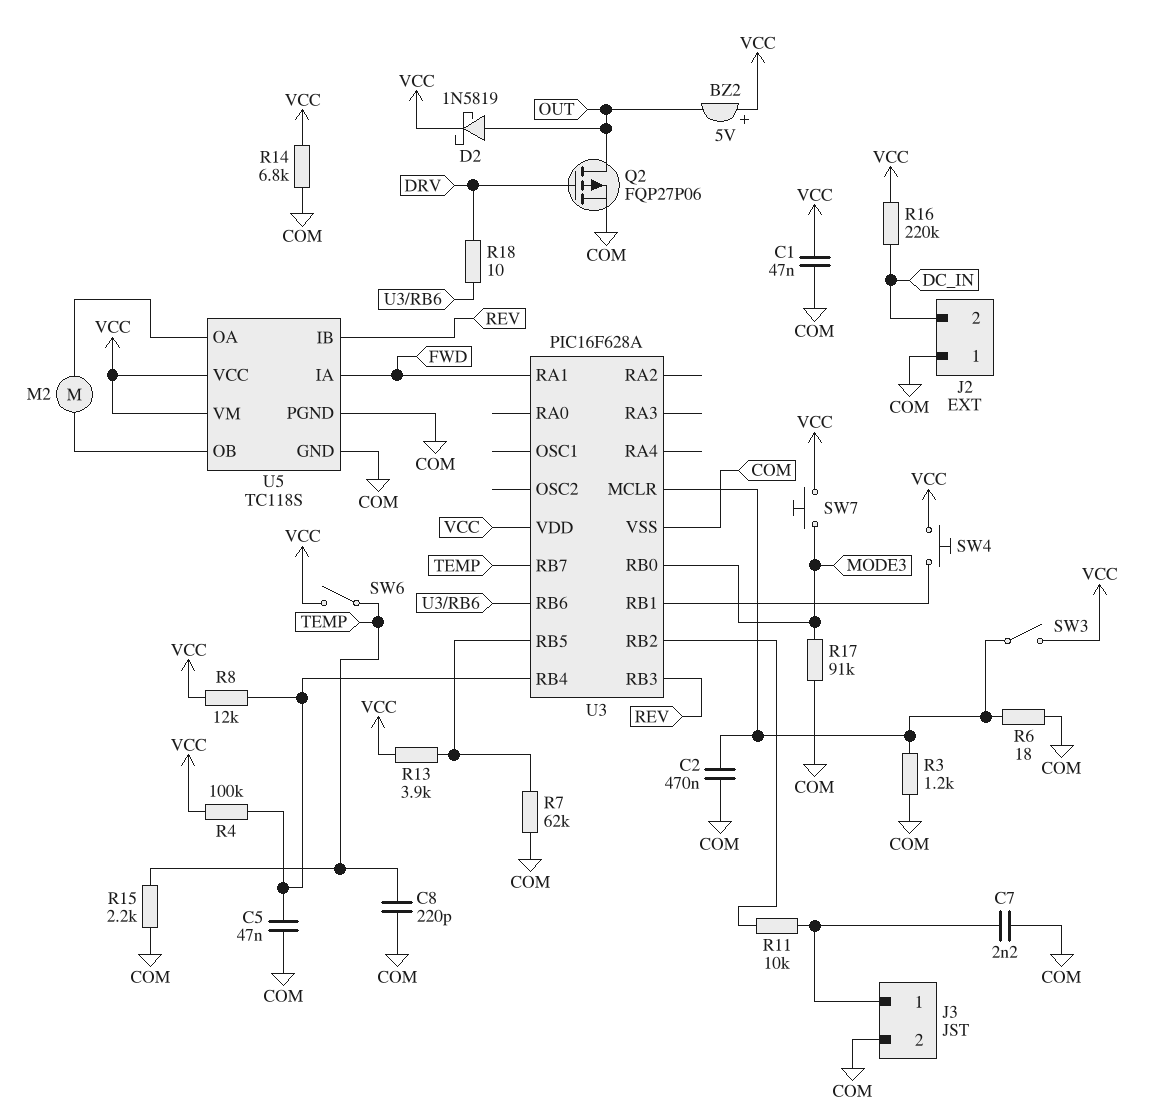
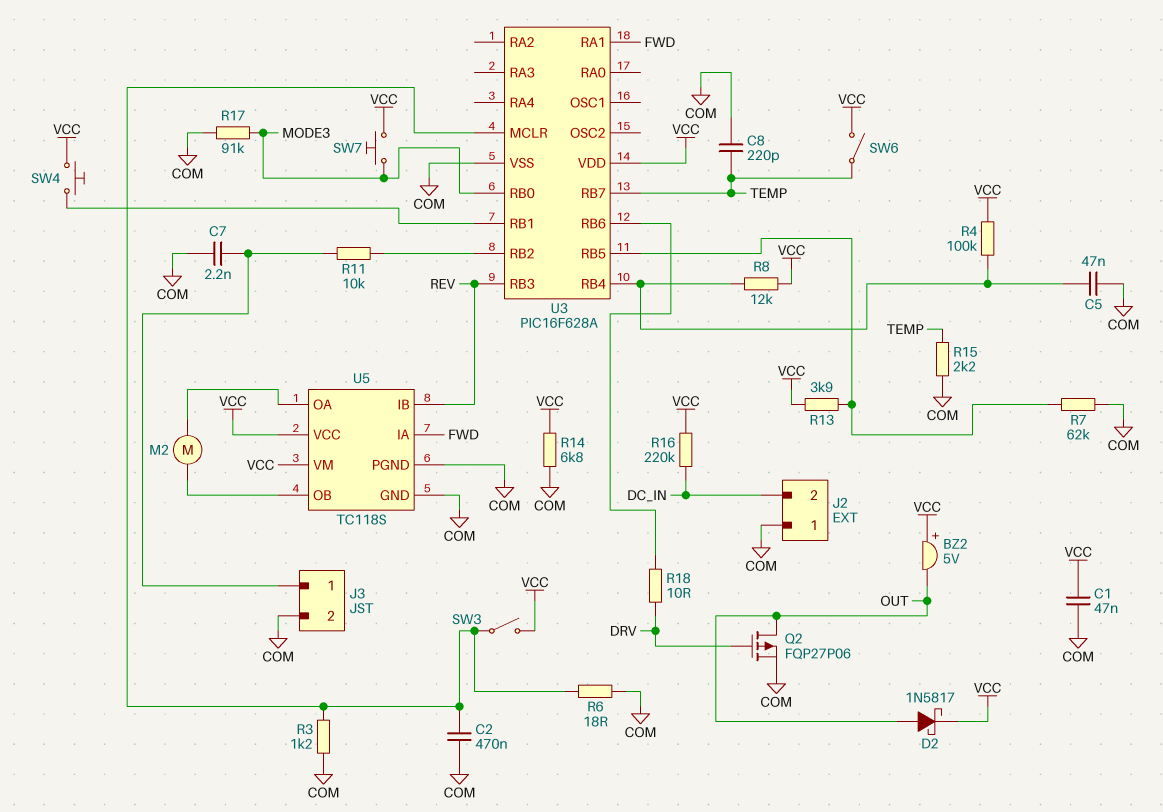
D2: schottky 1N5819 (A OUT, K VCC) -> schottky 1N5817 (A OUT, K VCC)

